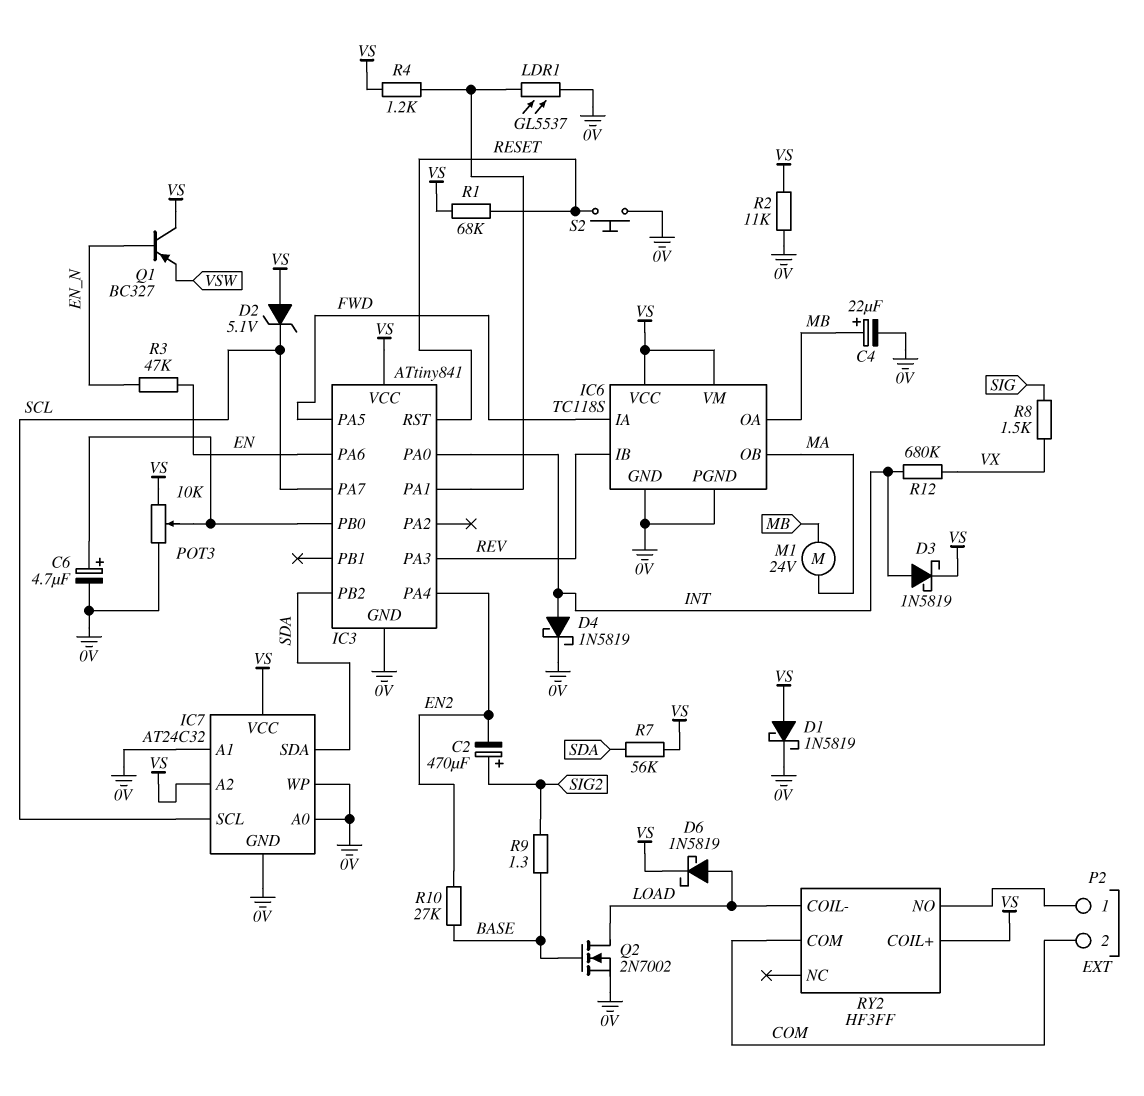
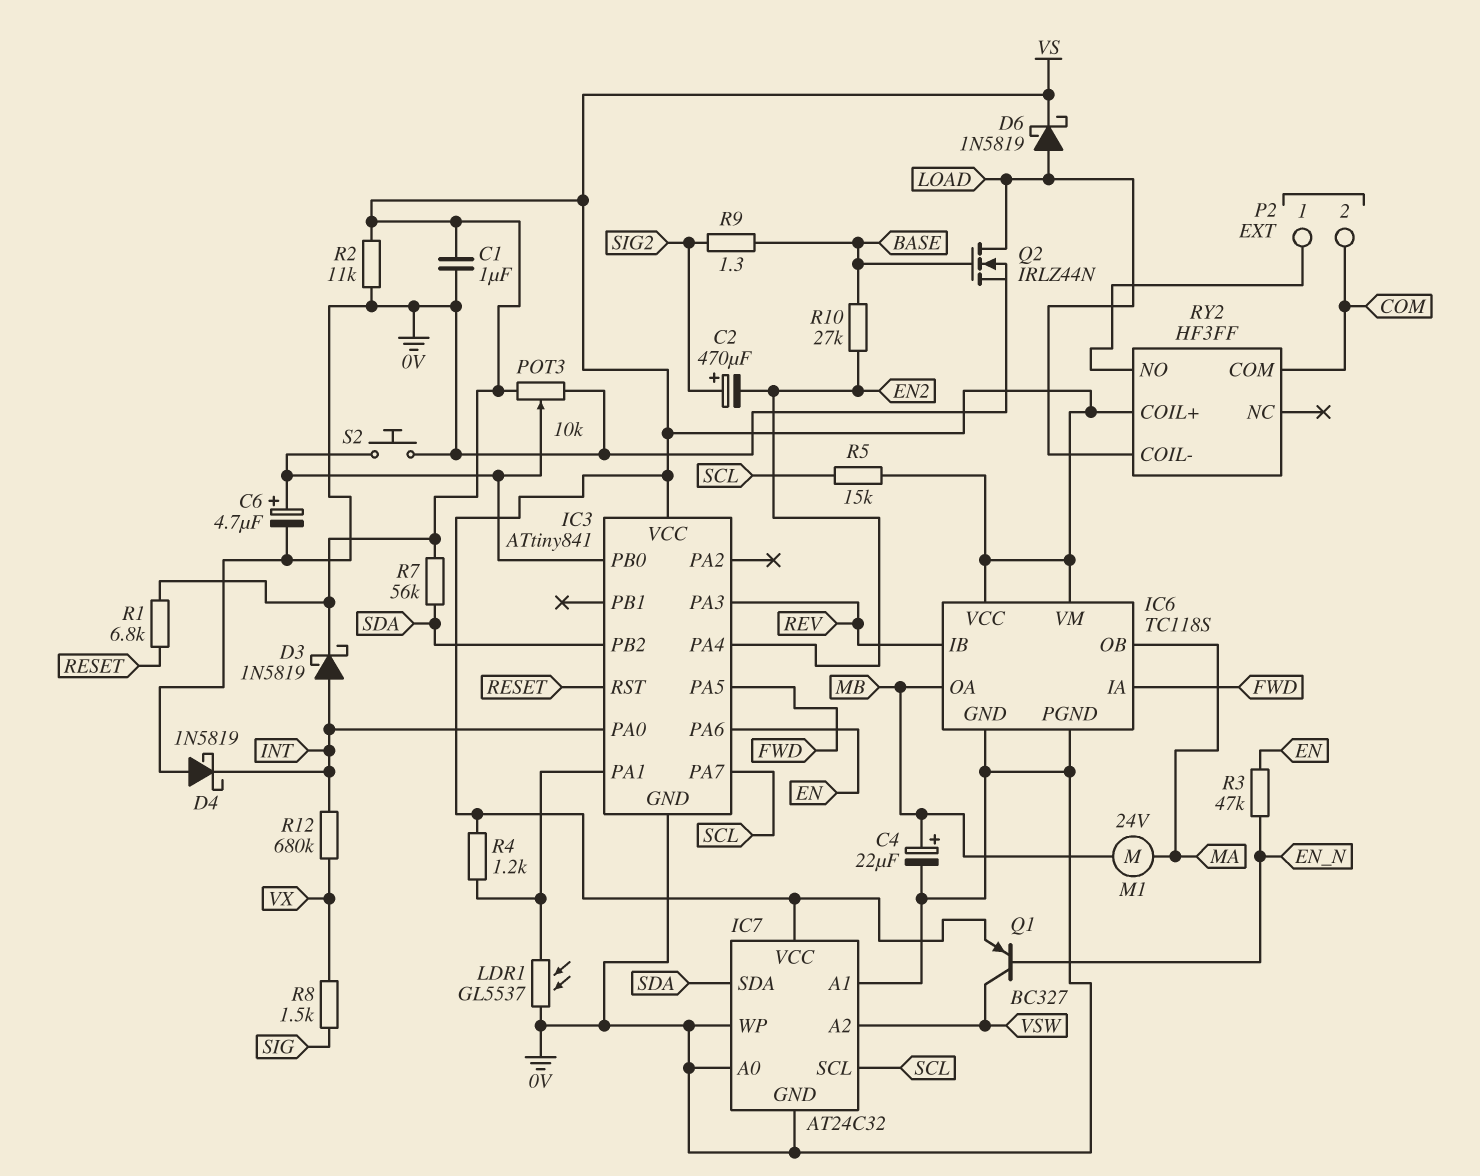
C1: none -> 1uF (0V, VS)
D1: schottky 1N5819 (A VS, K 0V) -> none
D2: zener 5.1V (A VS, K SCL) -> none
D4: schottky 1N5819 (A INT, K 0V) -> schottky 1N5819 (A 0V, K INT)
IC7 pin A2: VS -> VSW
Q1: PNP BC327 (B EN_N, C VS, E VSW) -> PNP BC327 (B EN_N, C VSW, E VS)
Q2: NMOS 2N7002 (G BASE, D LOAD, S 0V) -> NMOS IRLZ44N (G BASE, D LOAD, S 0V)
R1: 68k (RESET, VS) -> 6.8k (RESET, VS)
R5: none -> 15k (SCL, VS)
S2: button (0V, RESET) -> button (0V, IC3/PB0)

